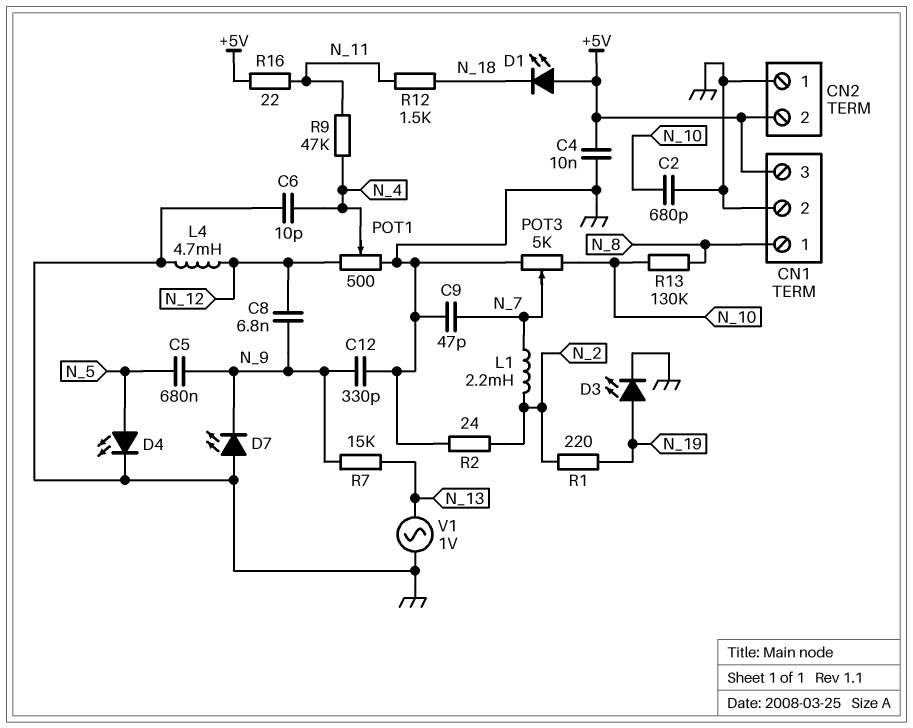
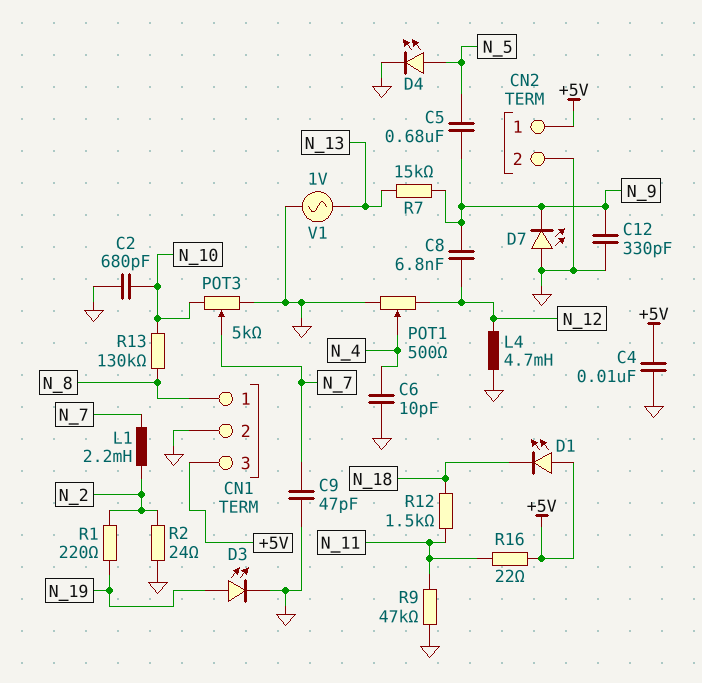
CN2 pin 1: GND -> +5V
CN2 pin 2: +5V -> GND
R9: 47k (N_4, N_11) -> 47k (GND, N_11)

